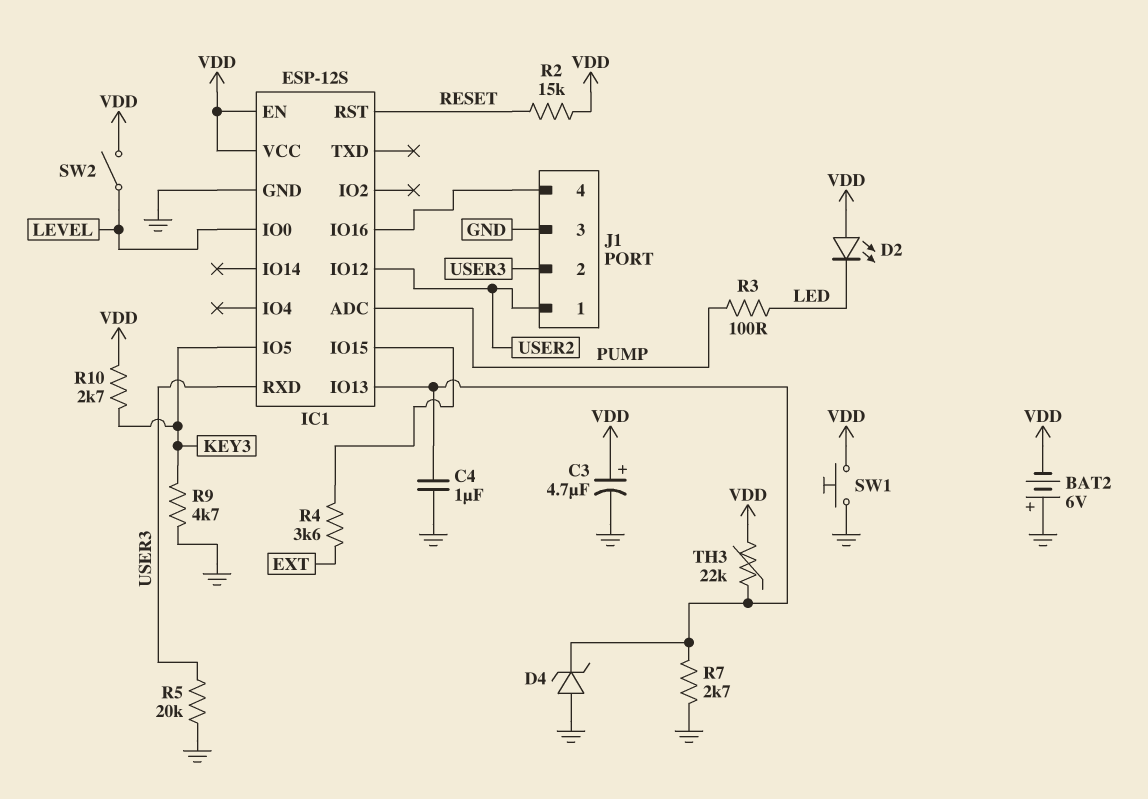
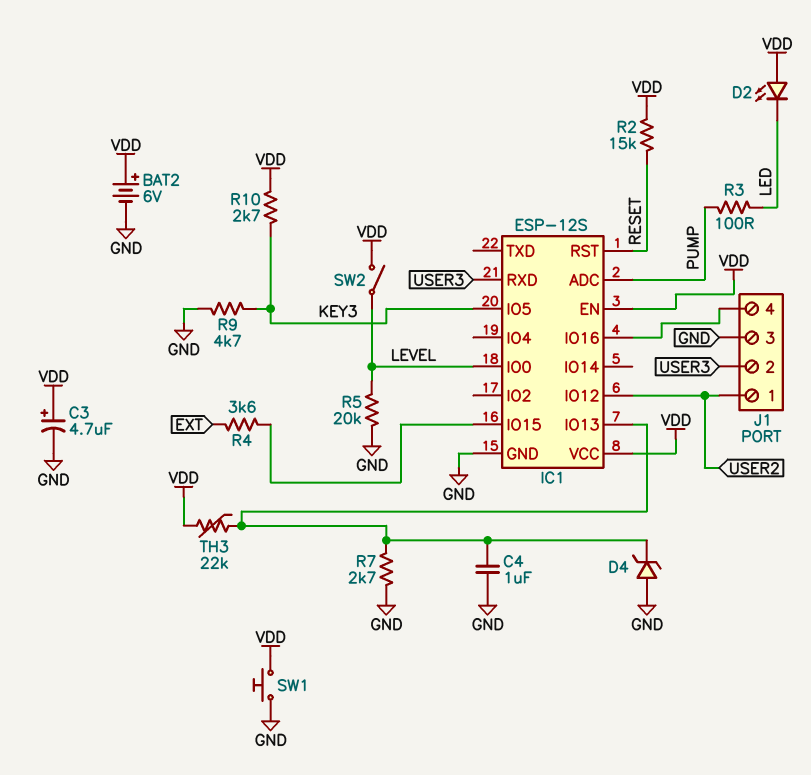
BAT2: 6V (plus GND, minus VDD) -> 6V (plus VDD, minus GND)
R5: 20k (GND, USER3) -> 20k (GND, LEVEL)

